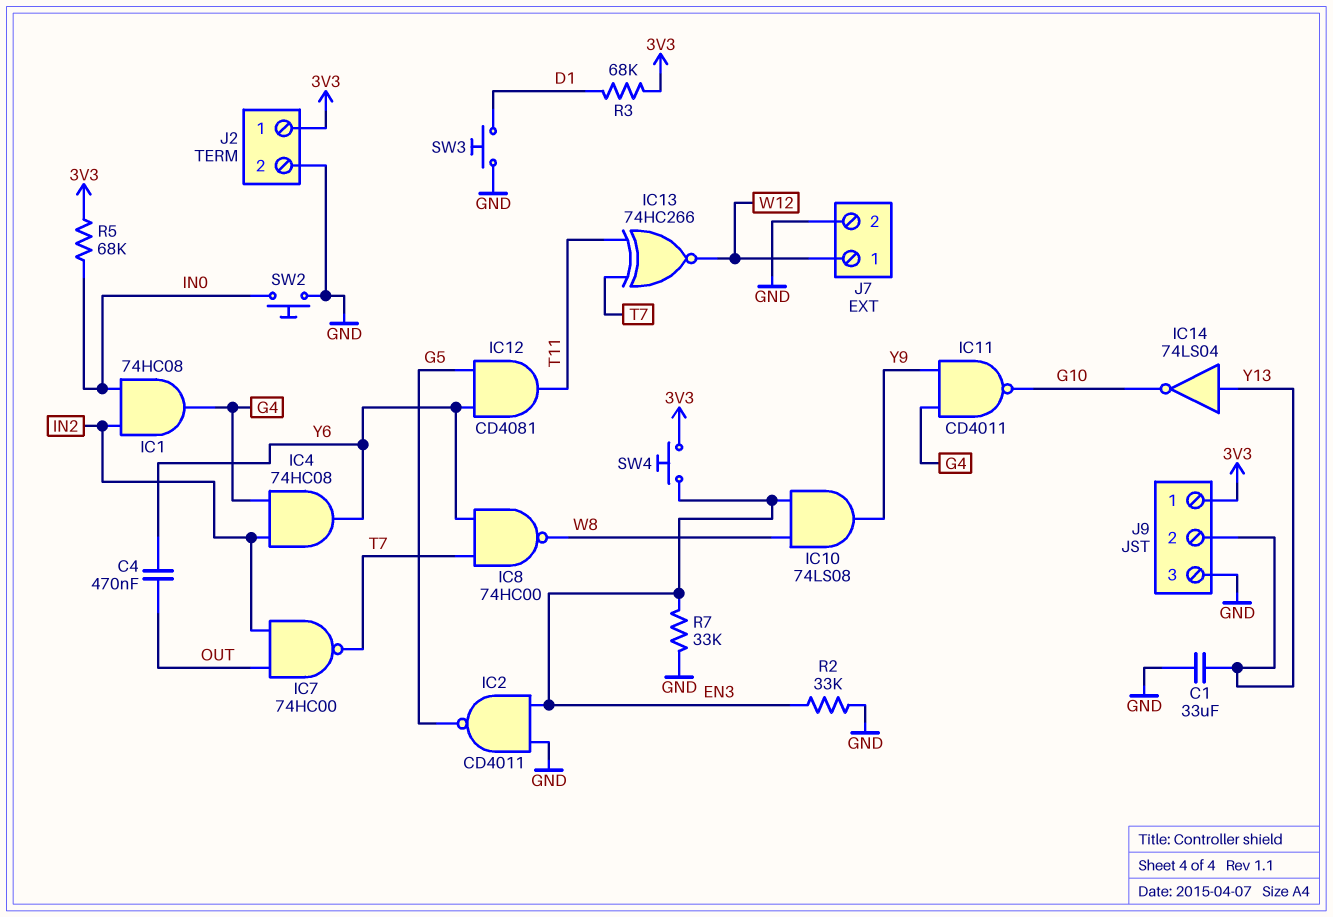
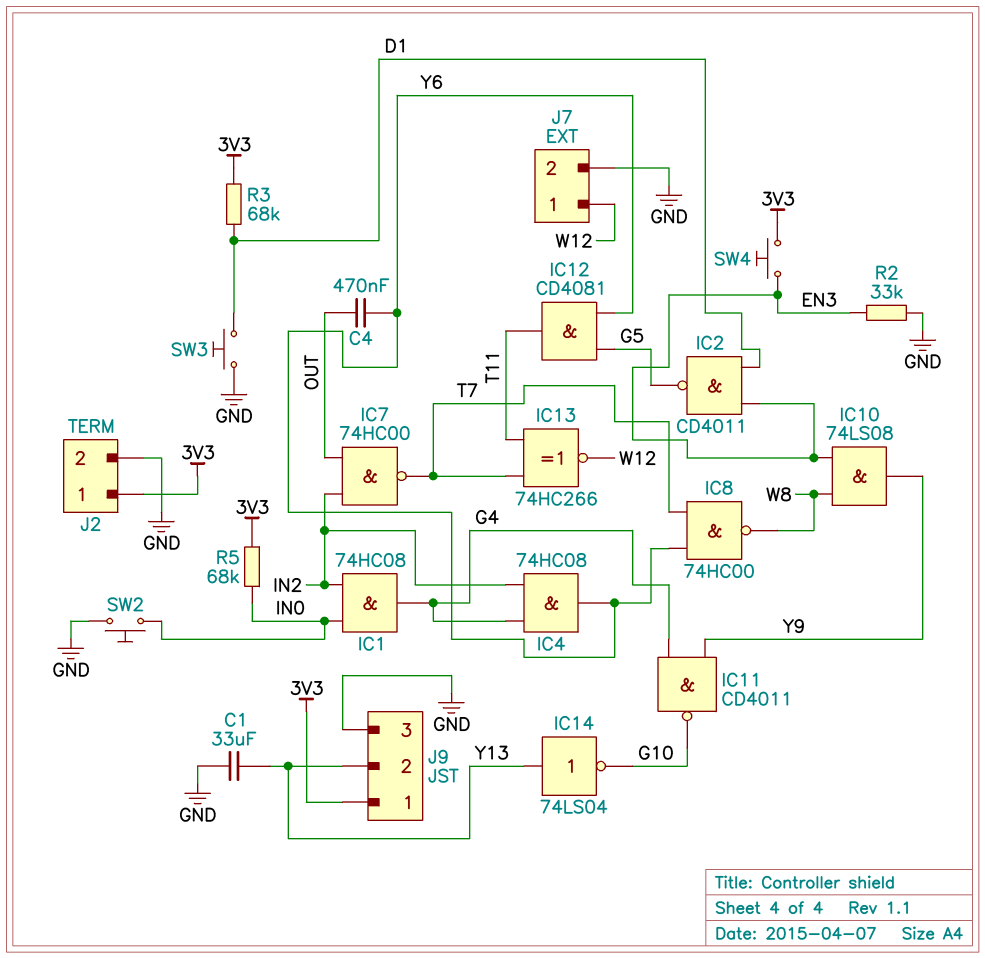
IC2: NAND CD4011 (in EN3, in GND, out G5) -> NAND CD4011 (in D1, in EN3, out G5)
R7: 33k (EN3, GND) -> none

